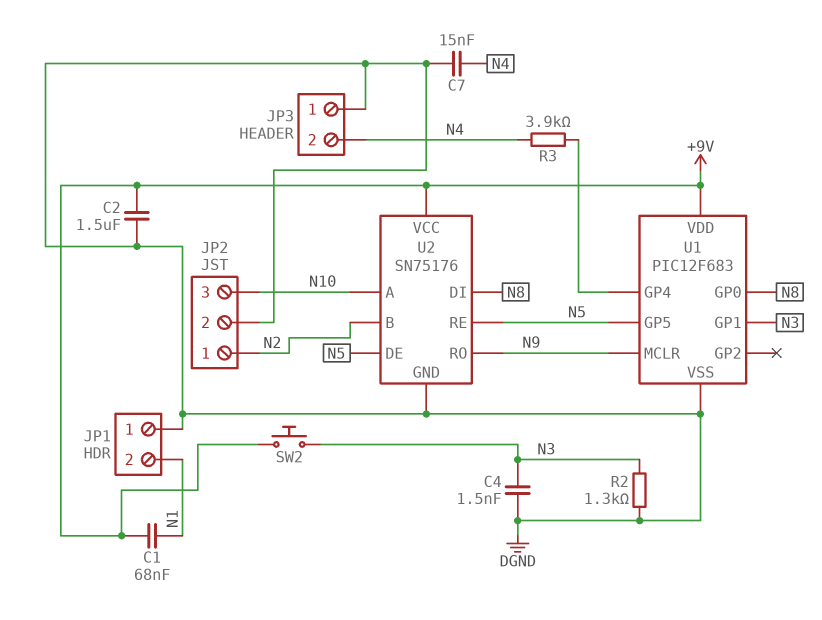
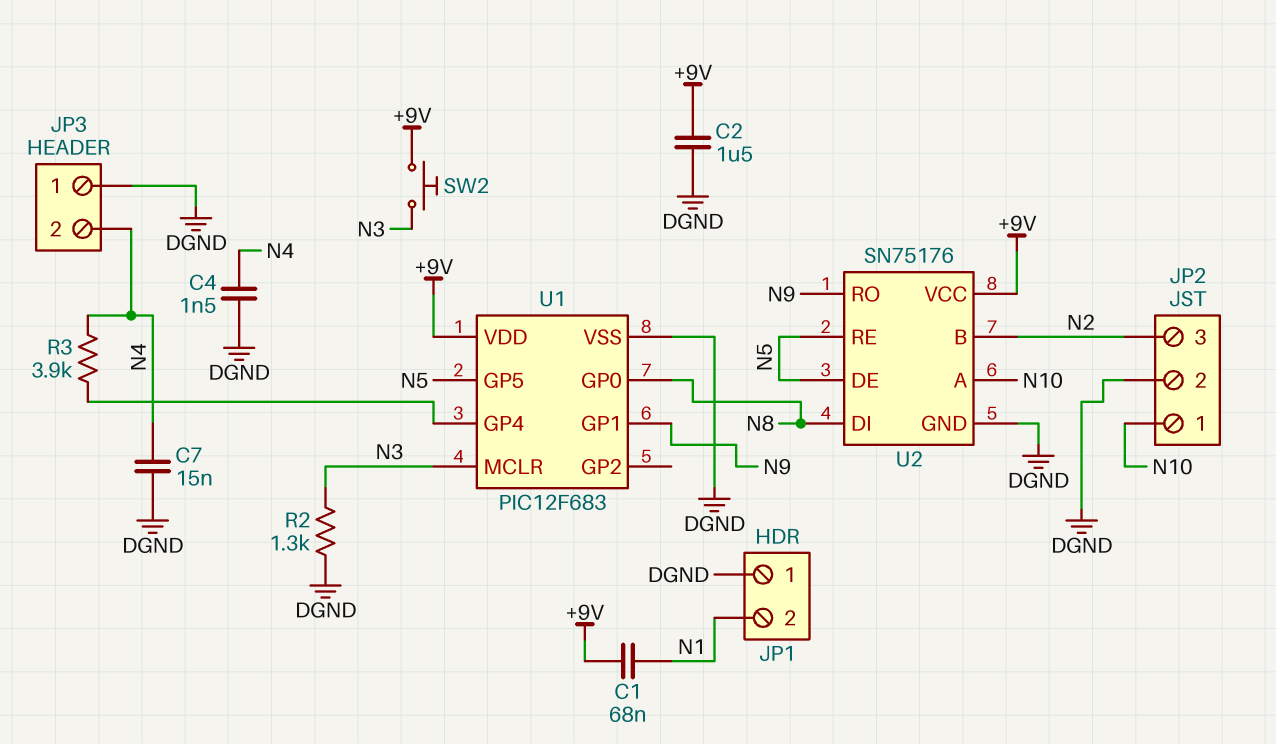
C4: 1.5nF (DGND, N3) -> 1.5nF (DGND, N4)
JP2 pin 1: N2 -> N10
JP2 pin 3: N10 -> N2
U1 pin GP1: N3 -> N9
U1 pin MCLR: N9 -> N3

